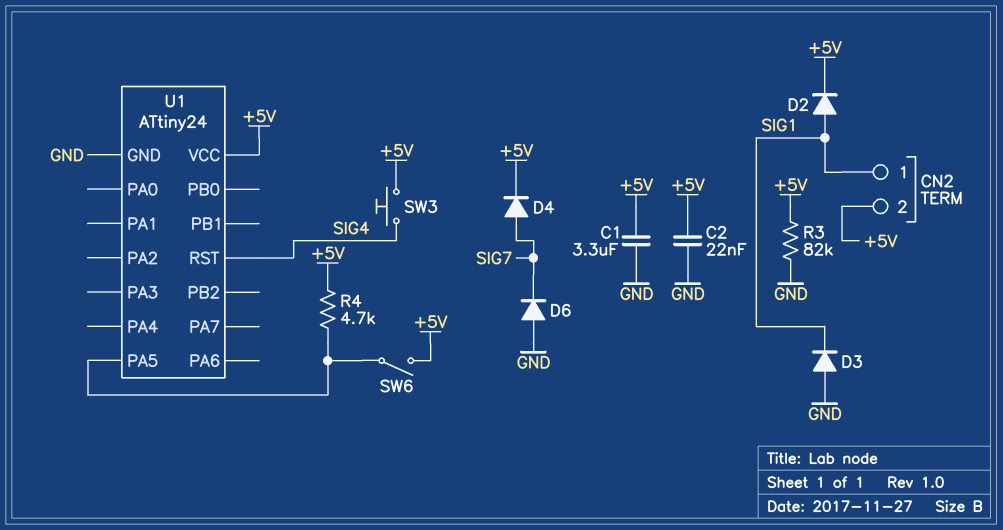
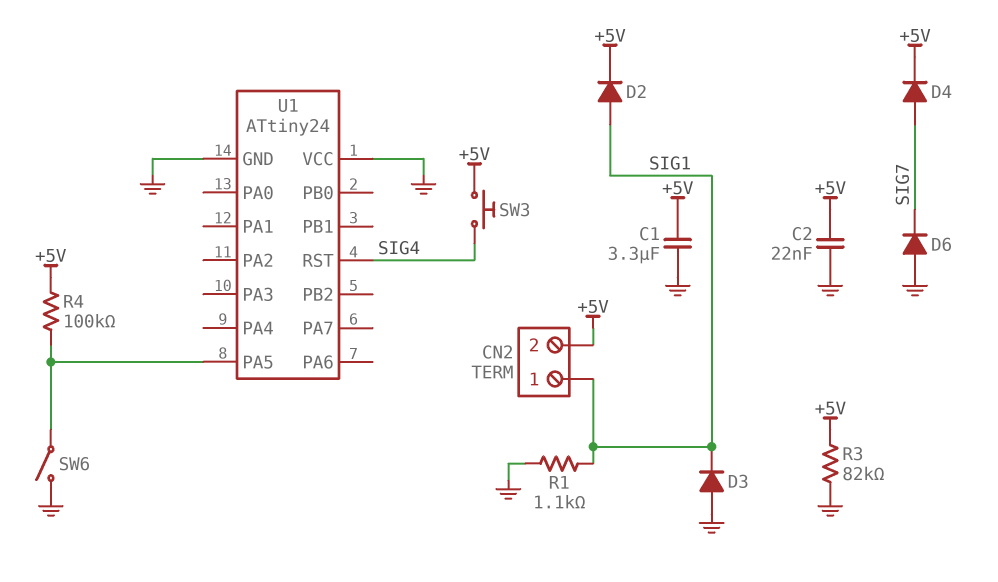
R1: none -> 1.1k (GND, SIG1)
R4: 4.7k (+5V, U1/PA5) -> 100k (+5V, U1/PA5)
SW6: switch (+5V, U1/PA5) -> switch (GND, U1/PA5)
U1 pin VCC: +5V -> GND

